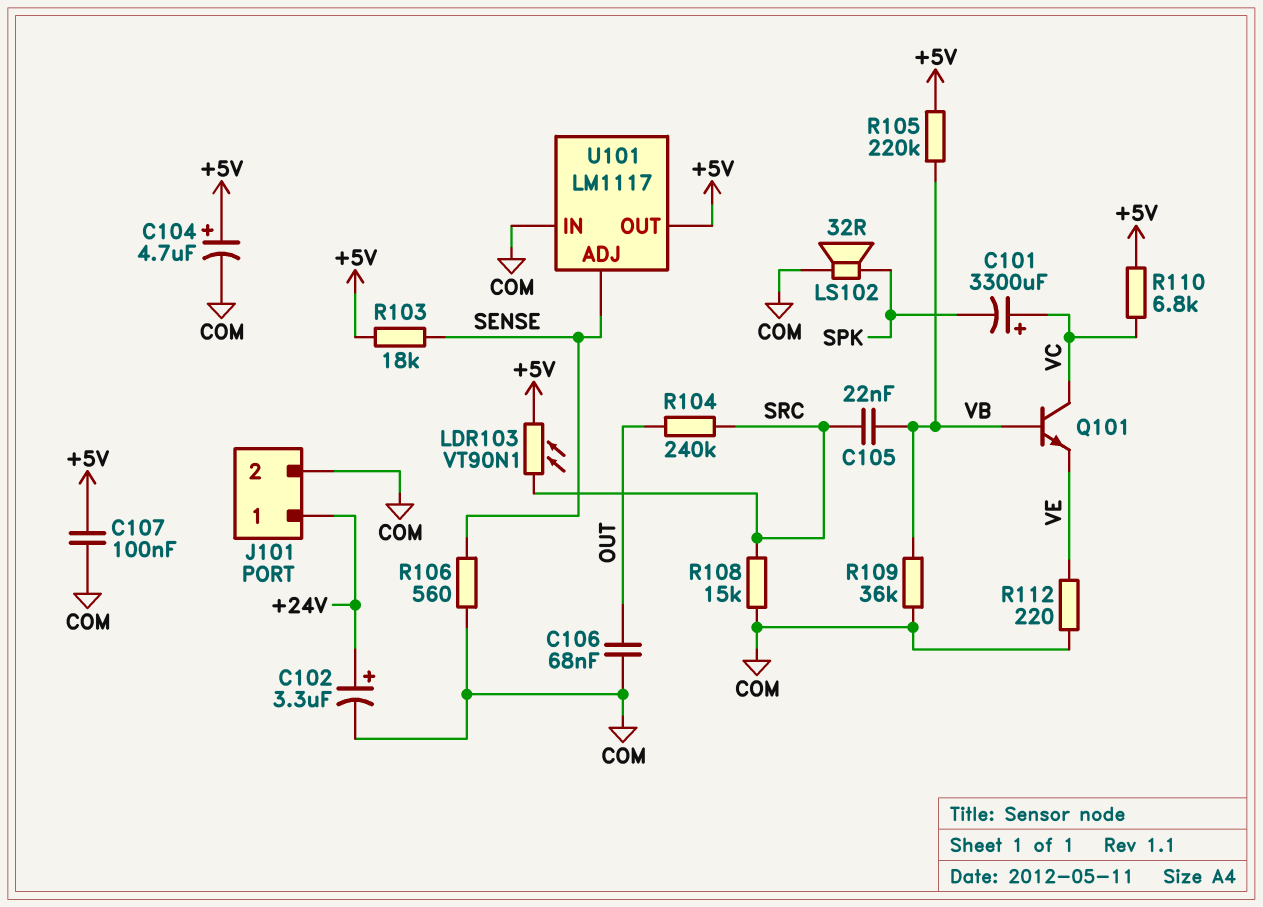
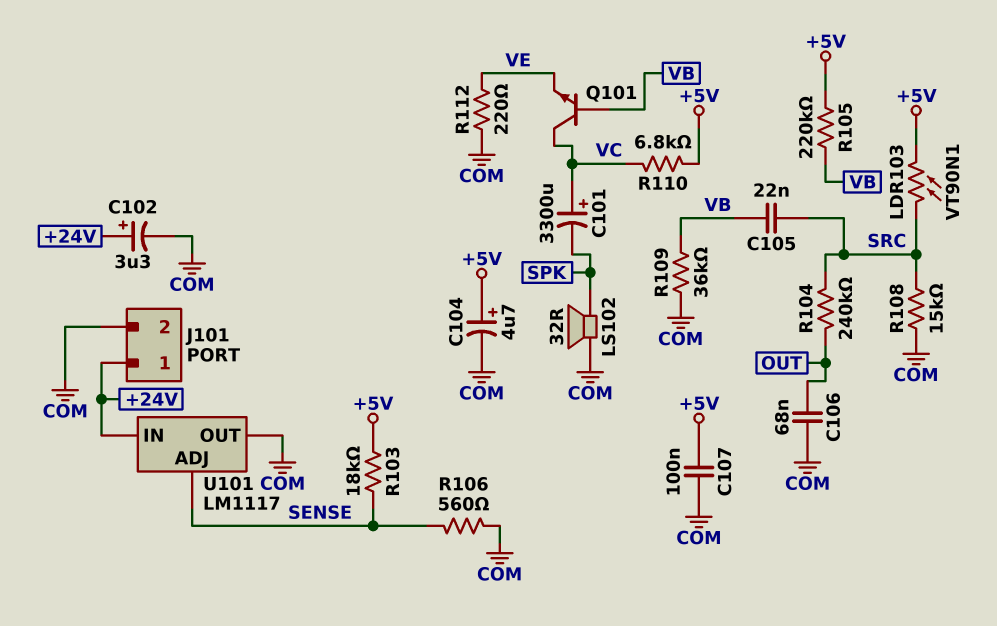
U101 pin IN: COM -> +24V
U101 pin OUT: +5V -> COM

